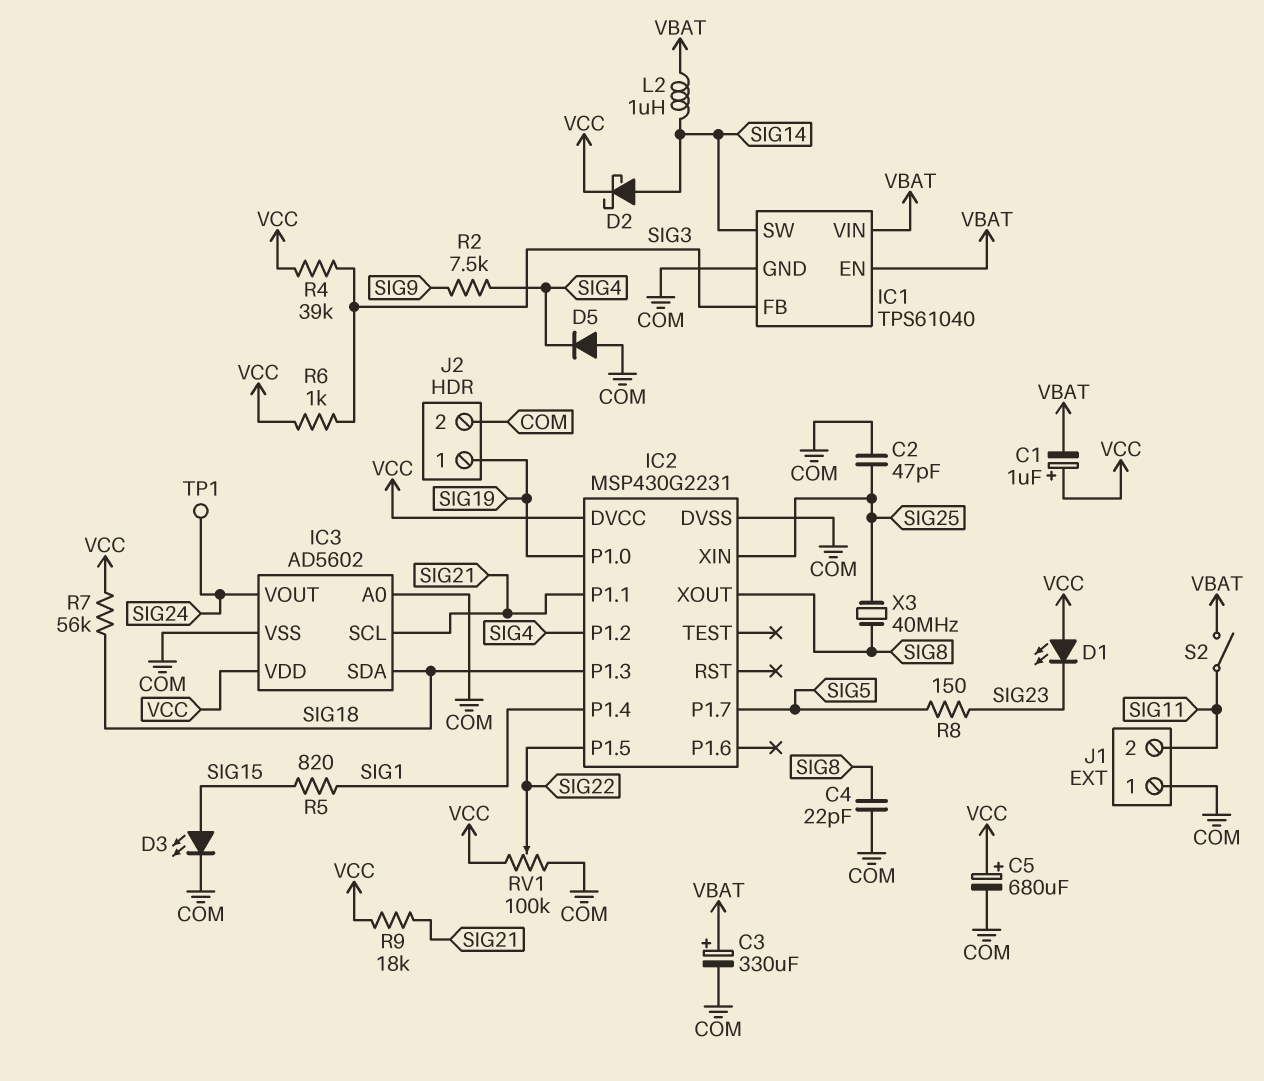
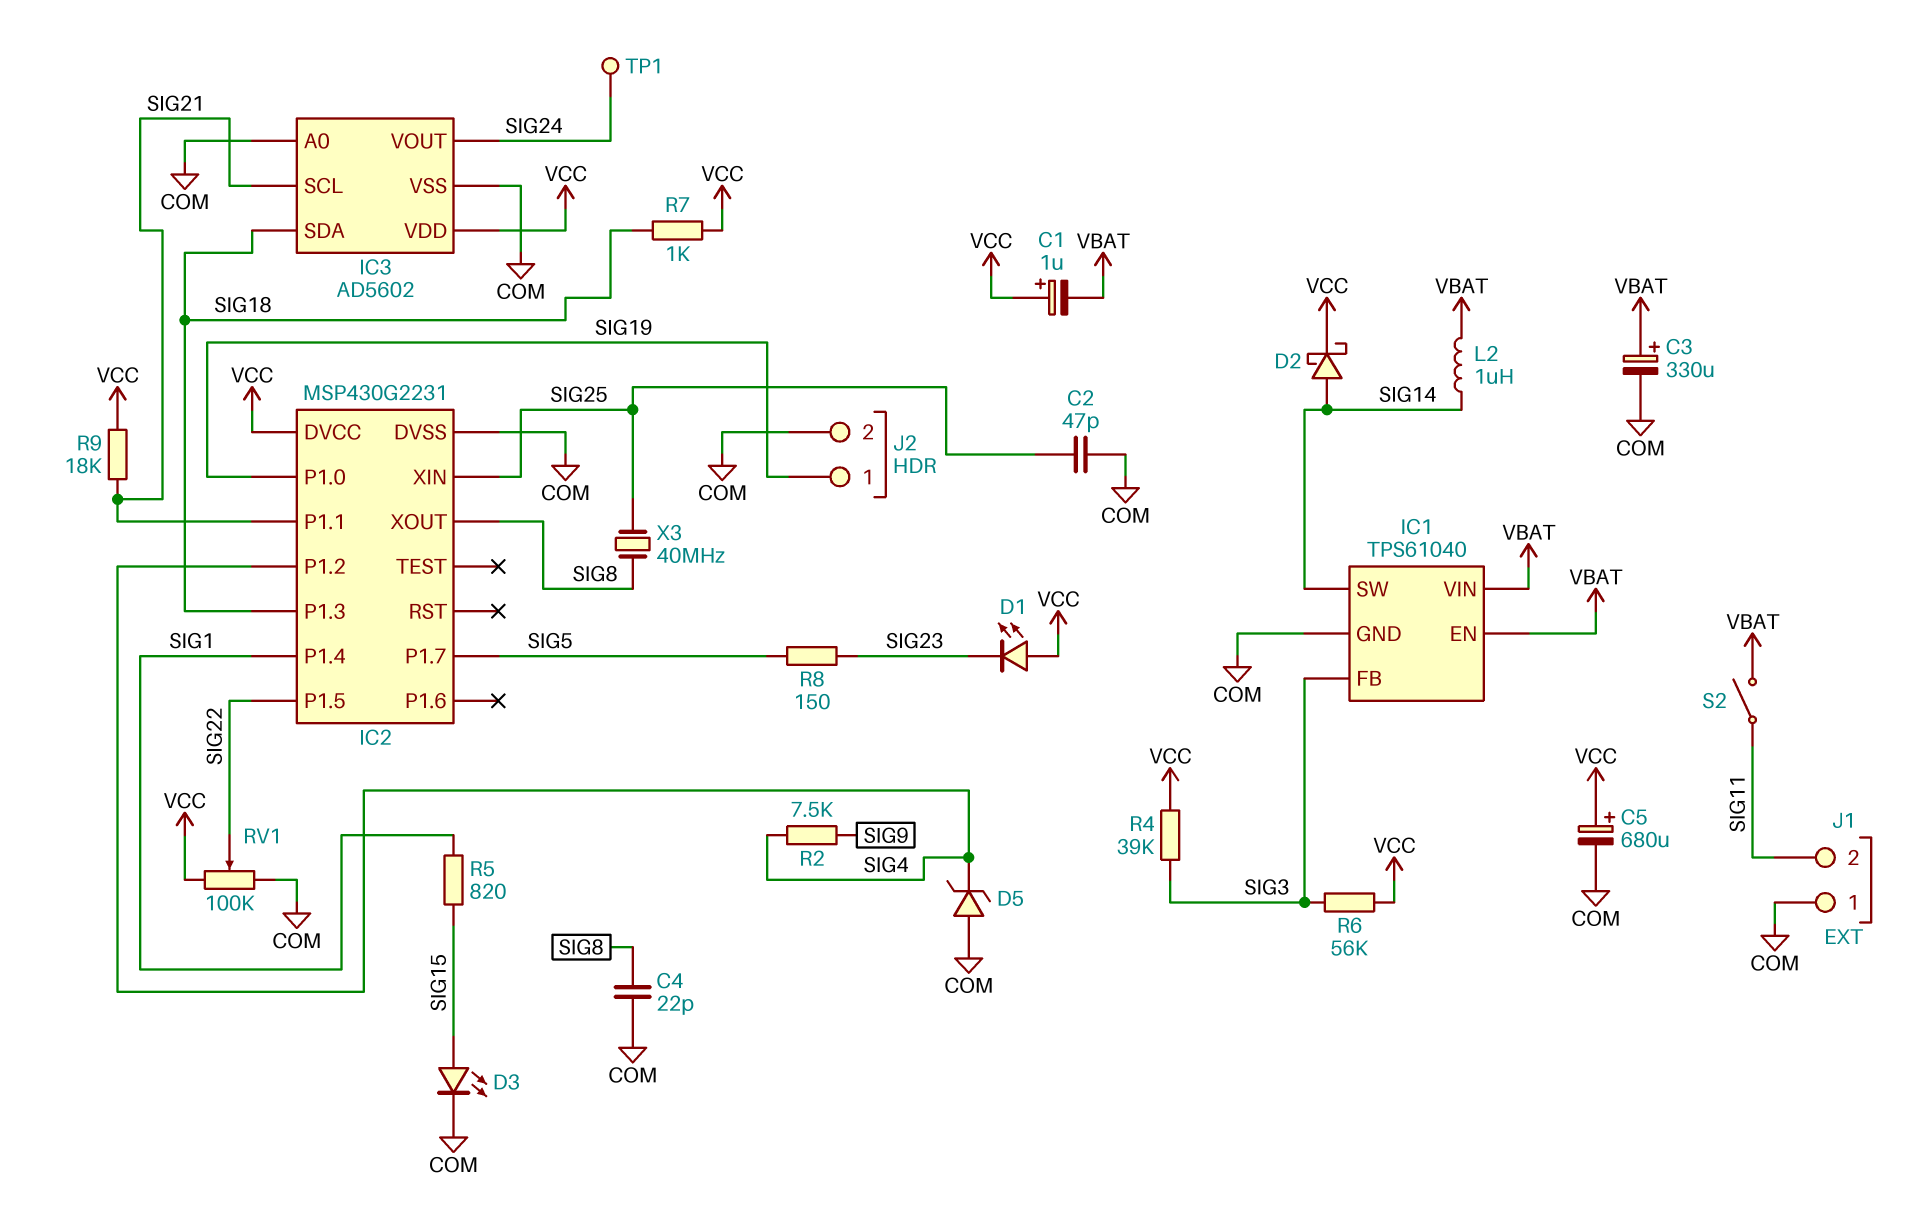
D5: diode (A COM, K SIG4) -> zener (A COM, K SIG4)
R6: 1k (SIG3, VCC) -> 56k (SIG3, VCC)
R7: 56k (SIG18, VCC) -> 1k (SIG18, VCC)

